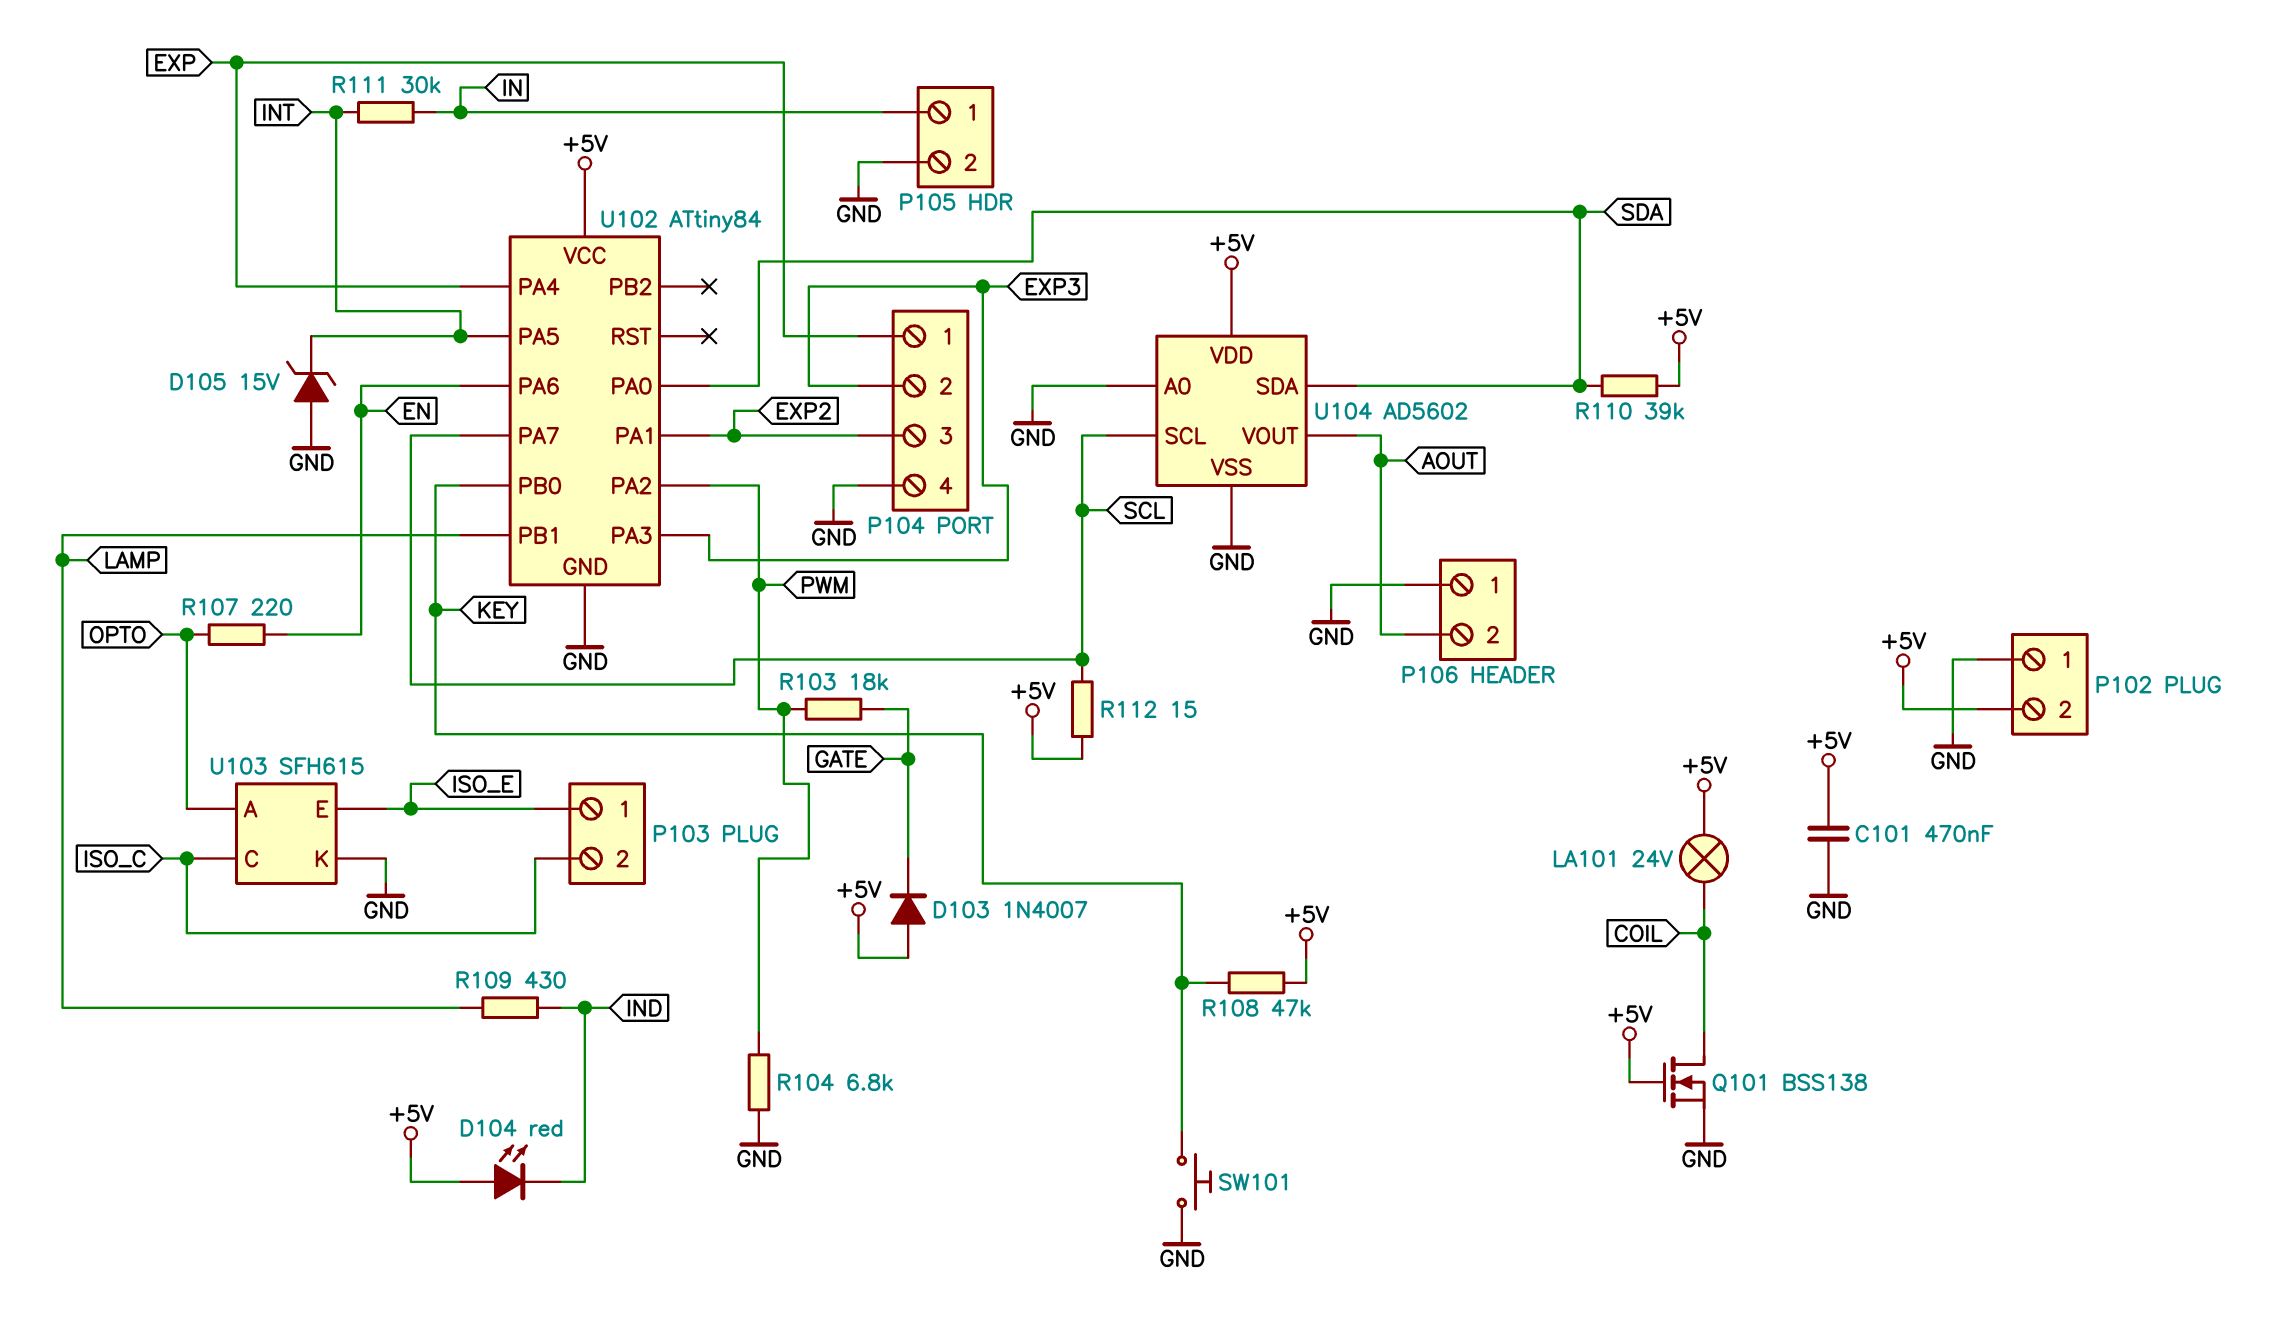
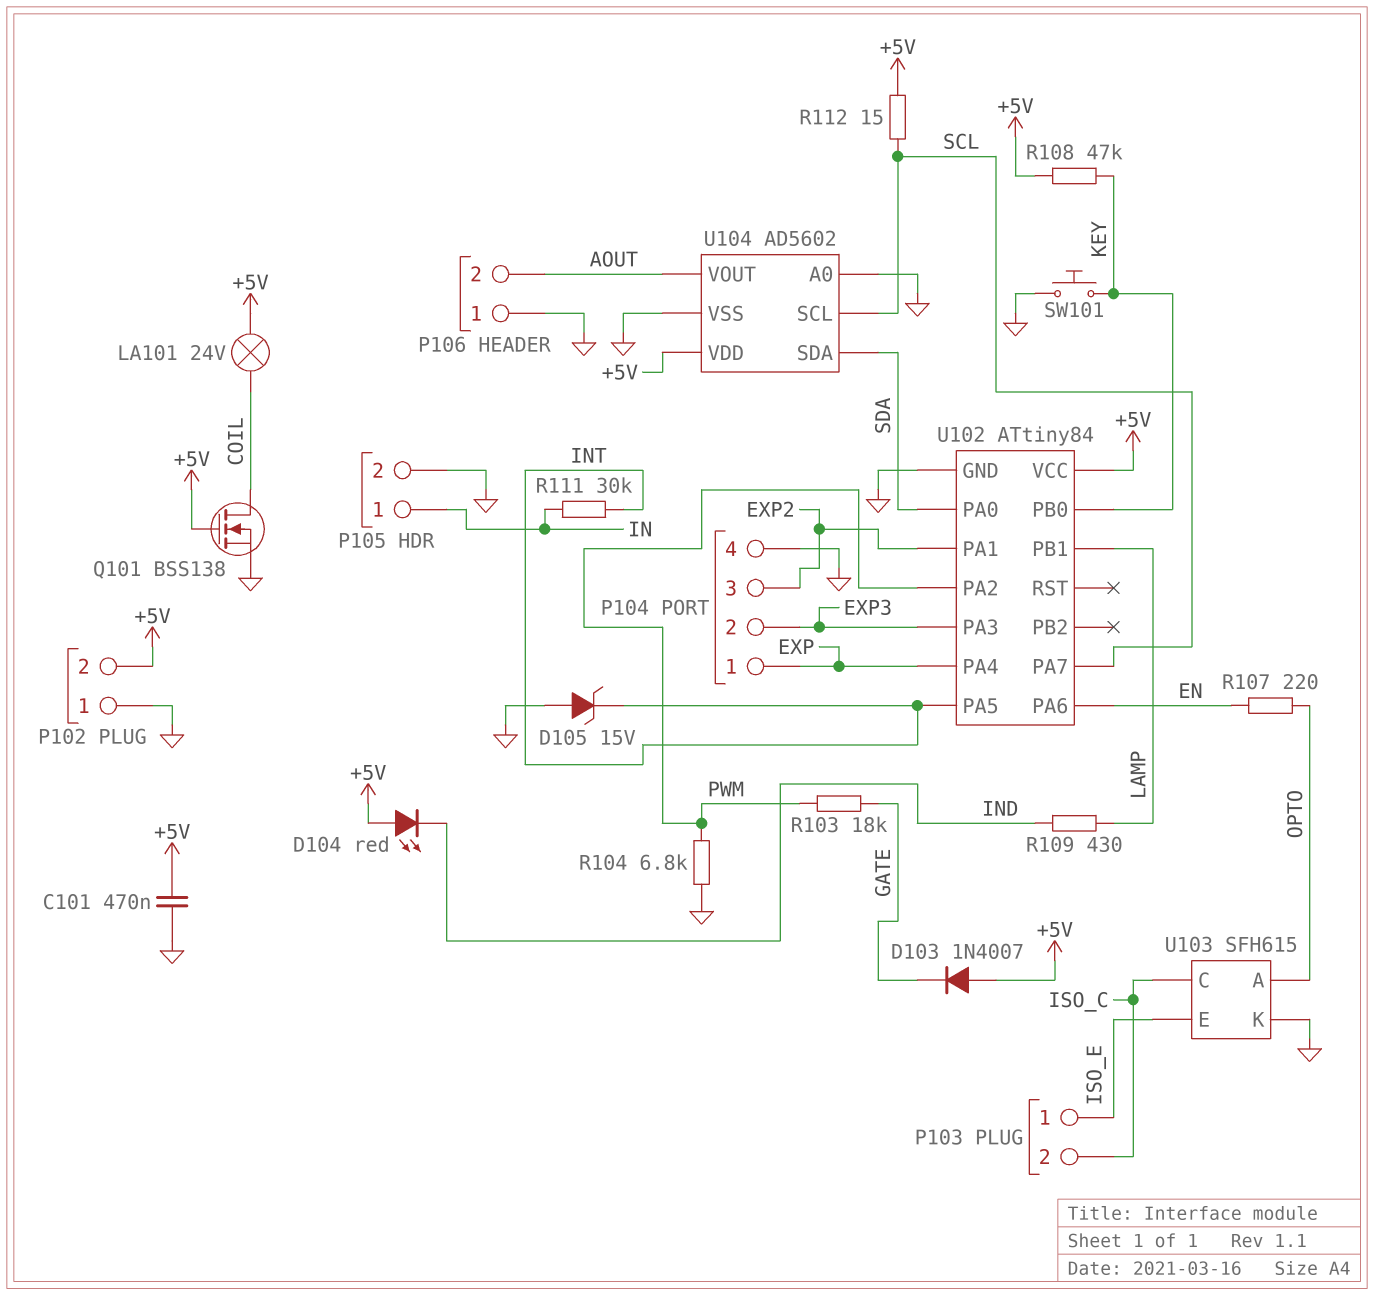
R110: 39k (+5V, SDA) -> none

